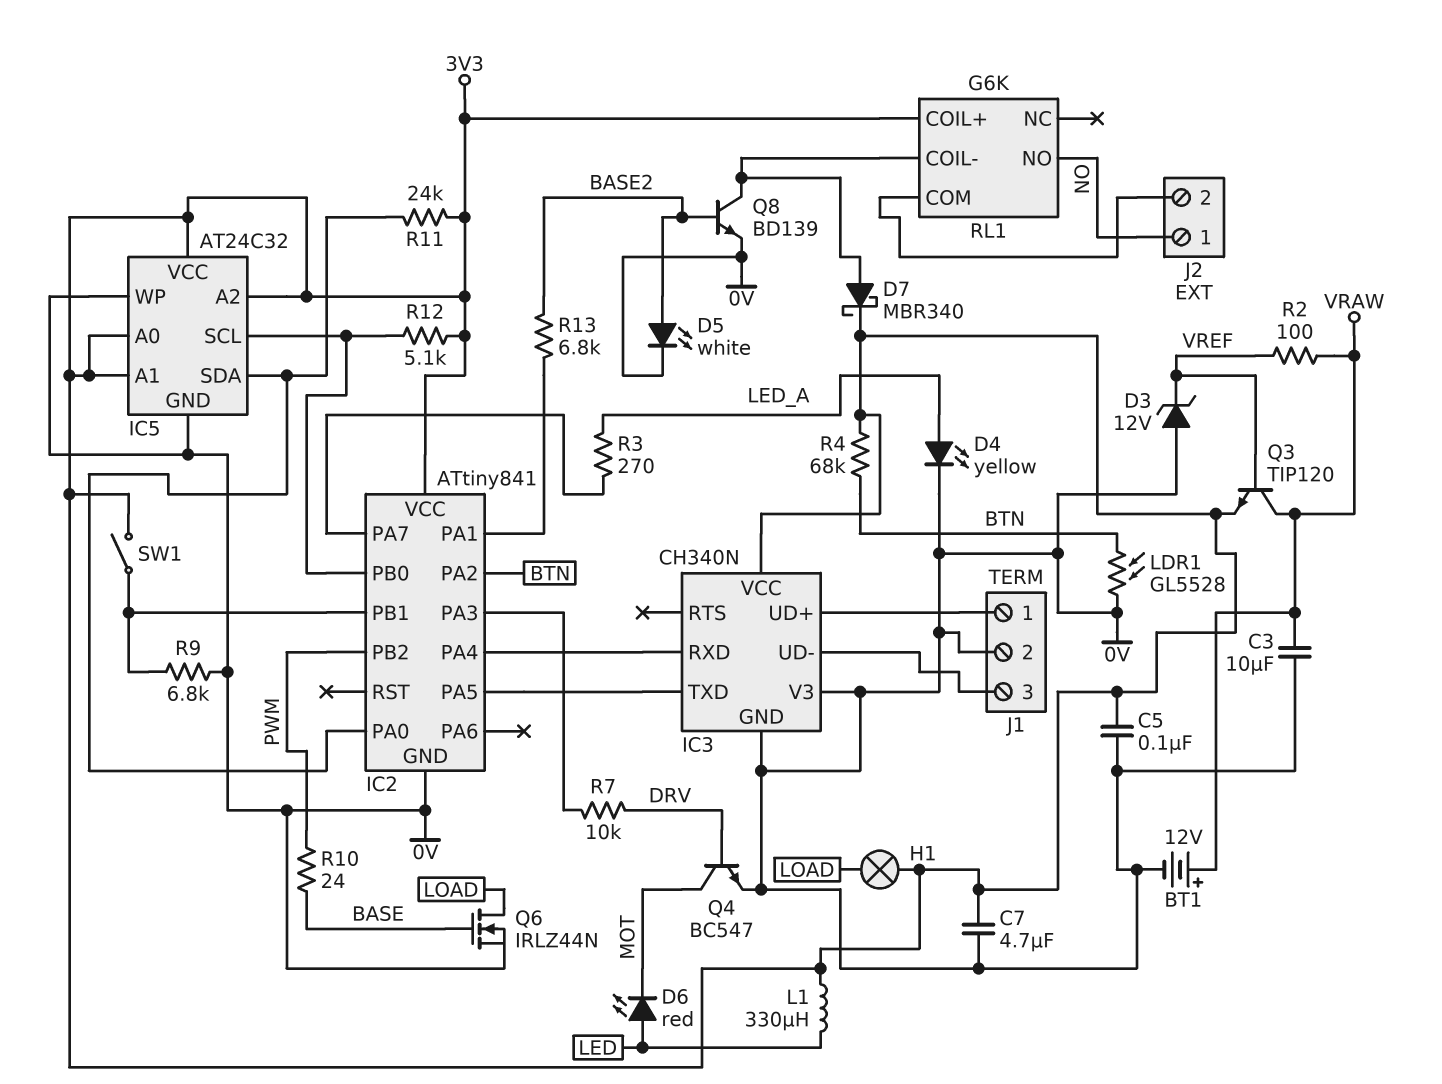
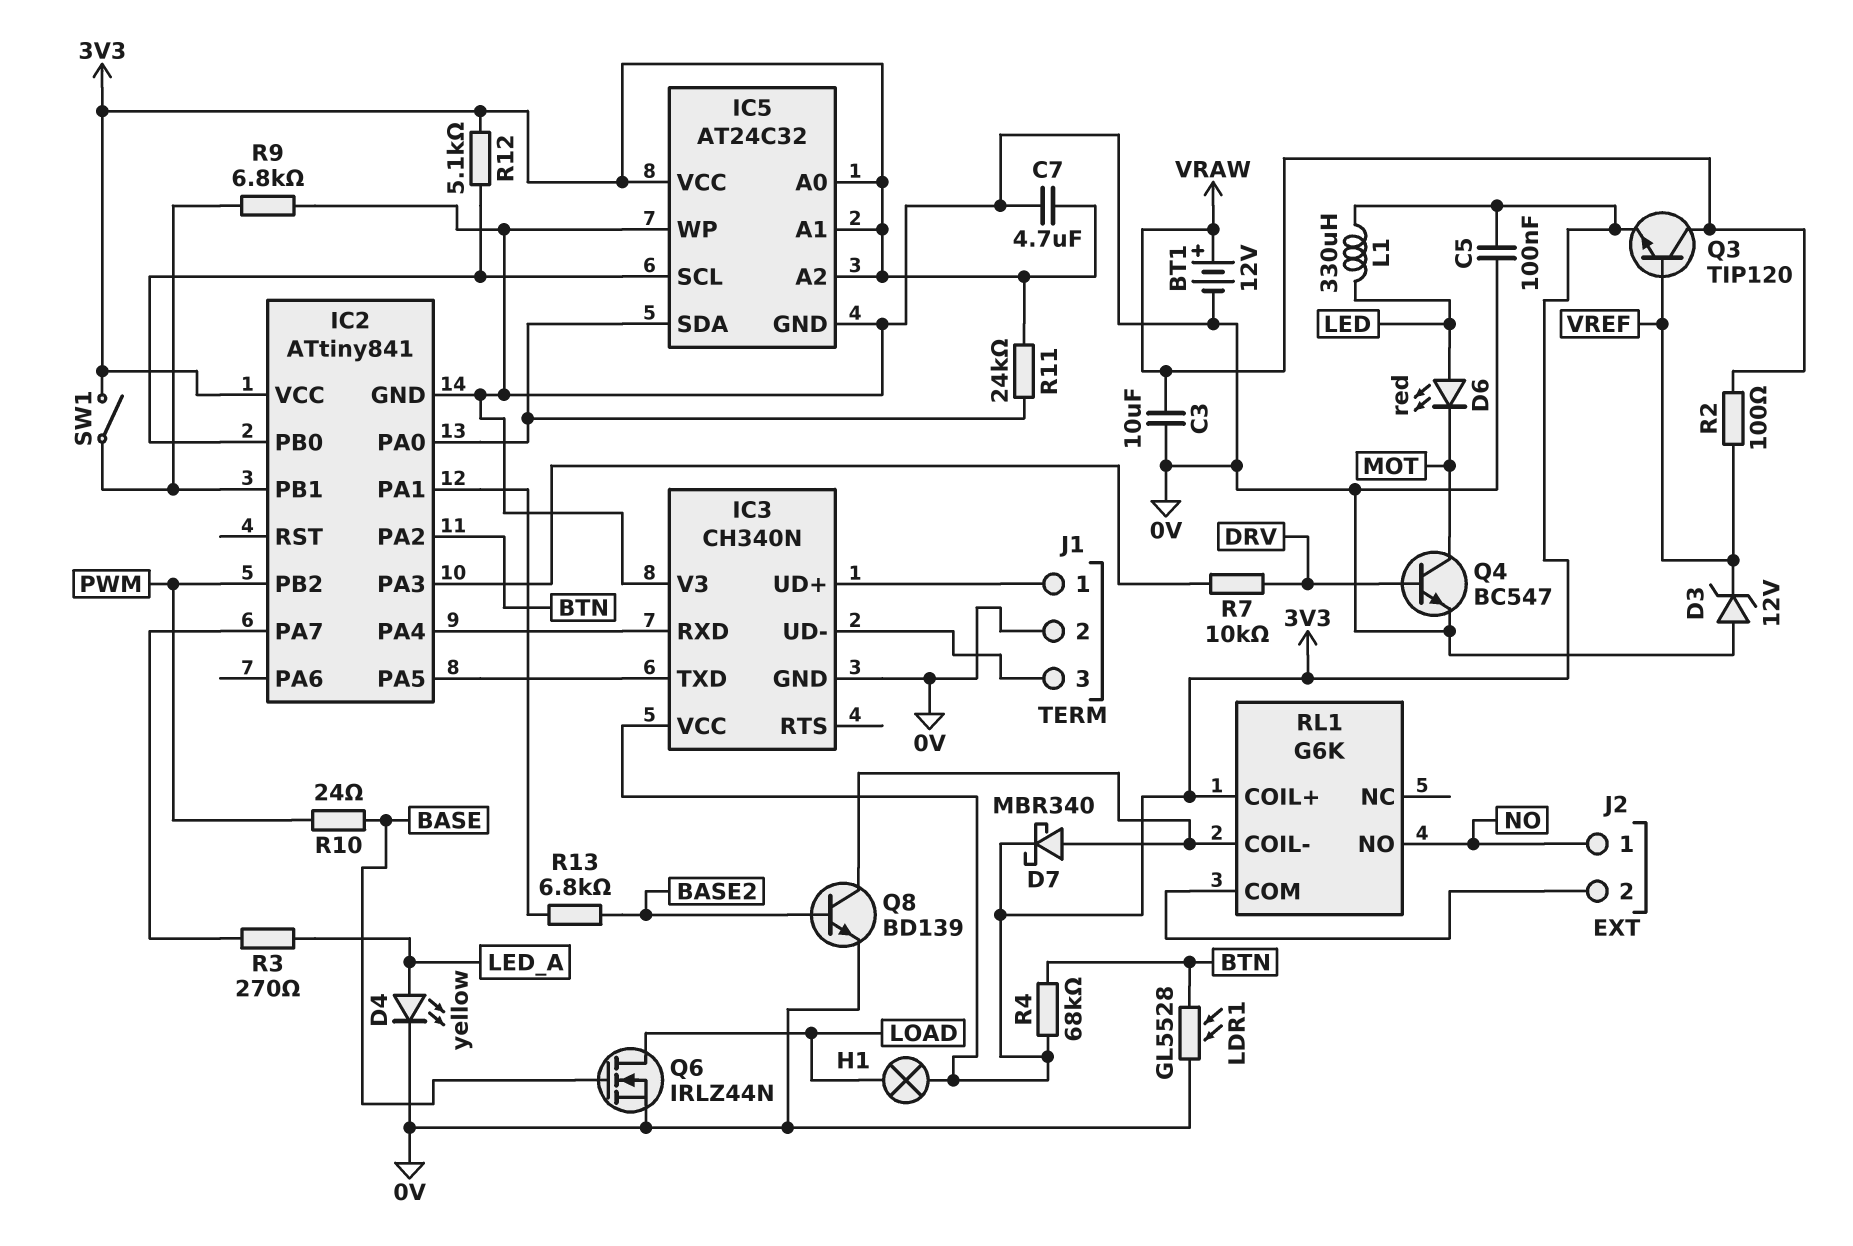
D5: LED white (A BASE2, K 0V) -> none

